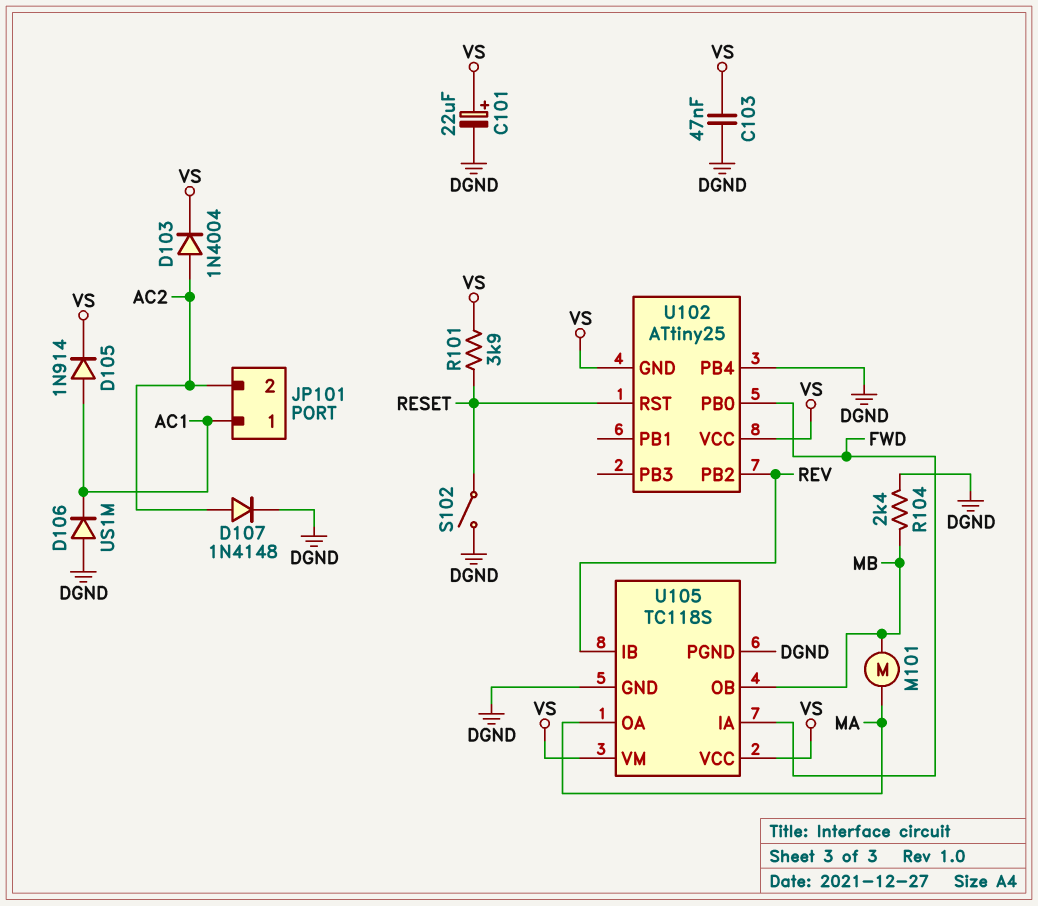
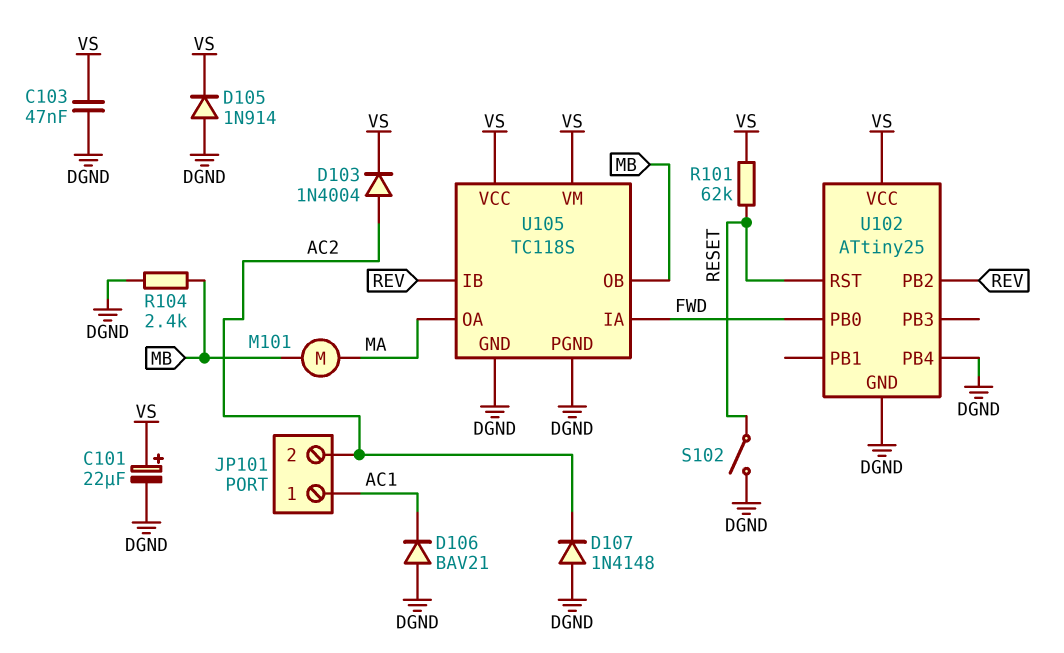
D105: diode 1N914 (A AC1, K VS) -> diode 1N914 (A DGND, K VS)
D106: diode US1M (A DGND, K AC1) -> diode BAV21 (A DGND, K AC1)
D107: diode 1N4148 (A AC2, K DGND) -> diode 1N4148 (A DGND, K AC2)
R101: 3.9k (RESET, VS) -> 62k (RESET, VS)
U102 pin GND: VS -> DGND

